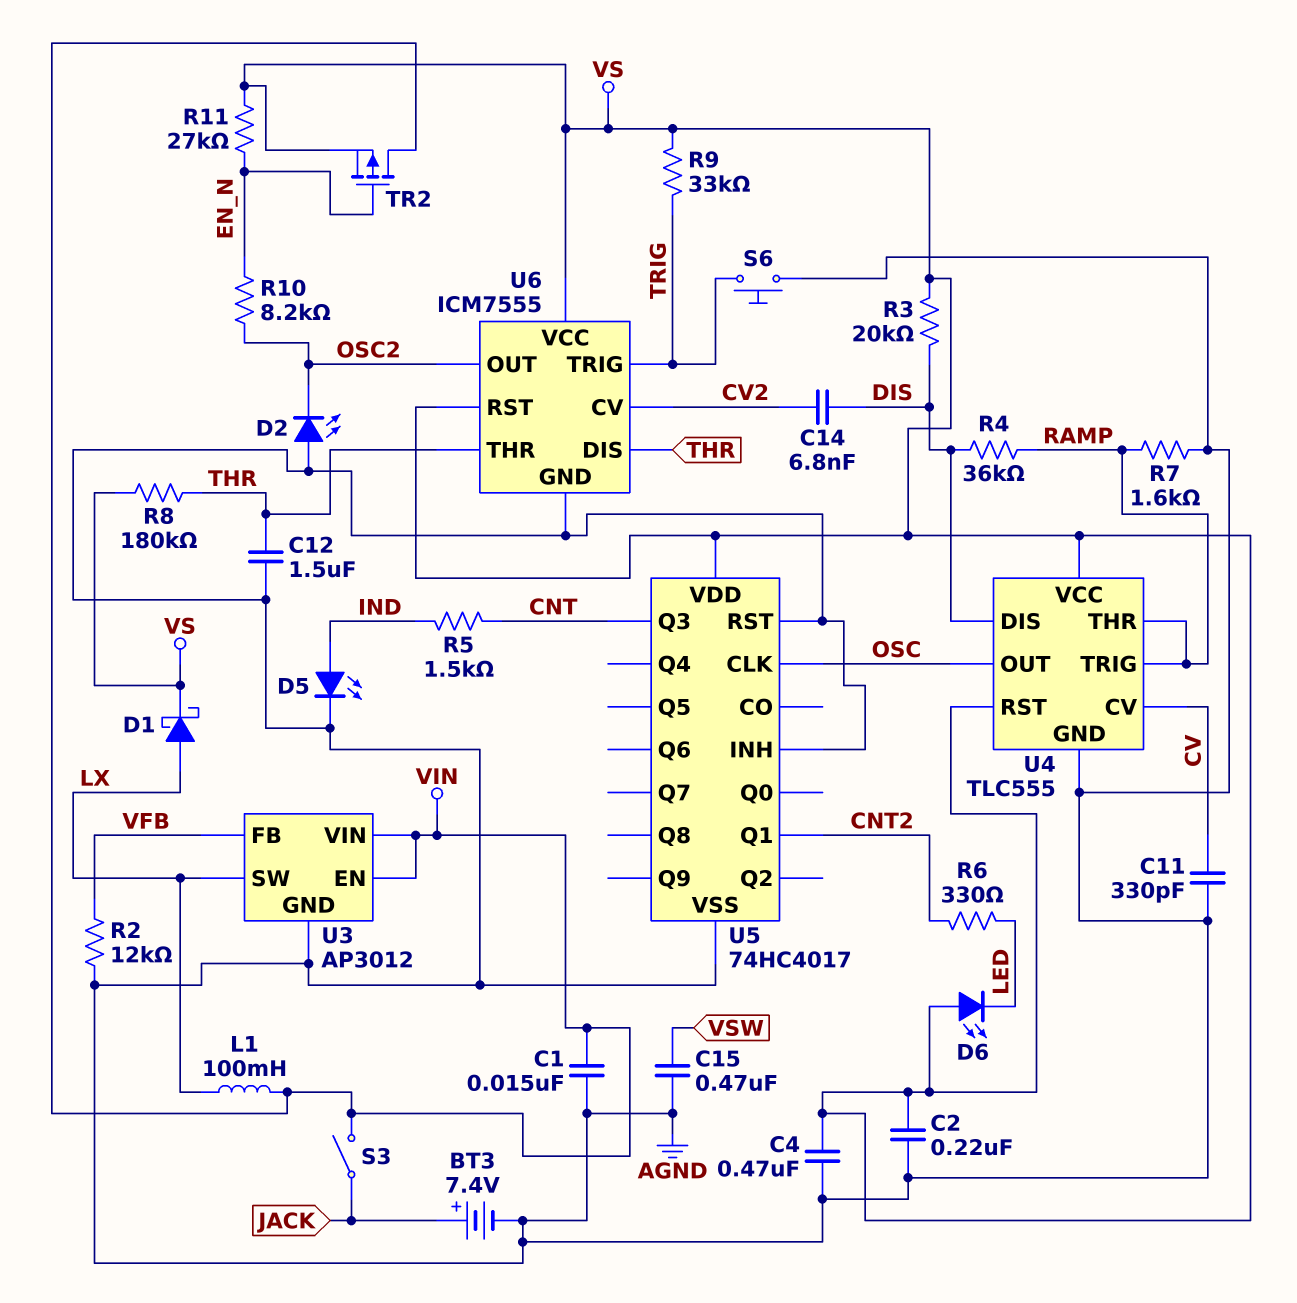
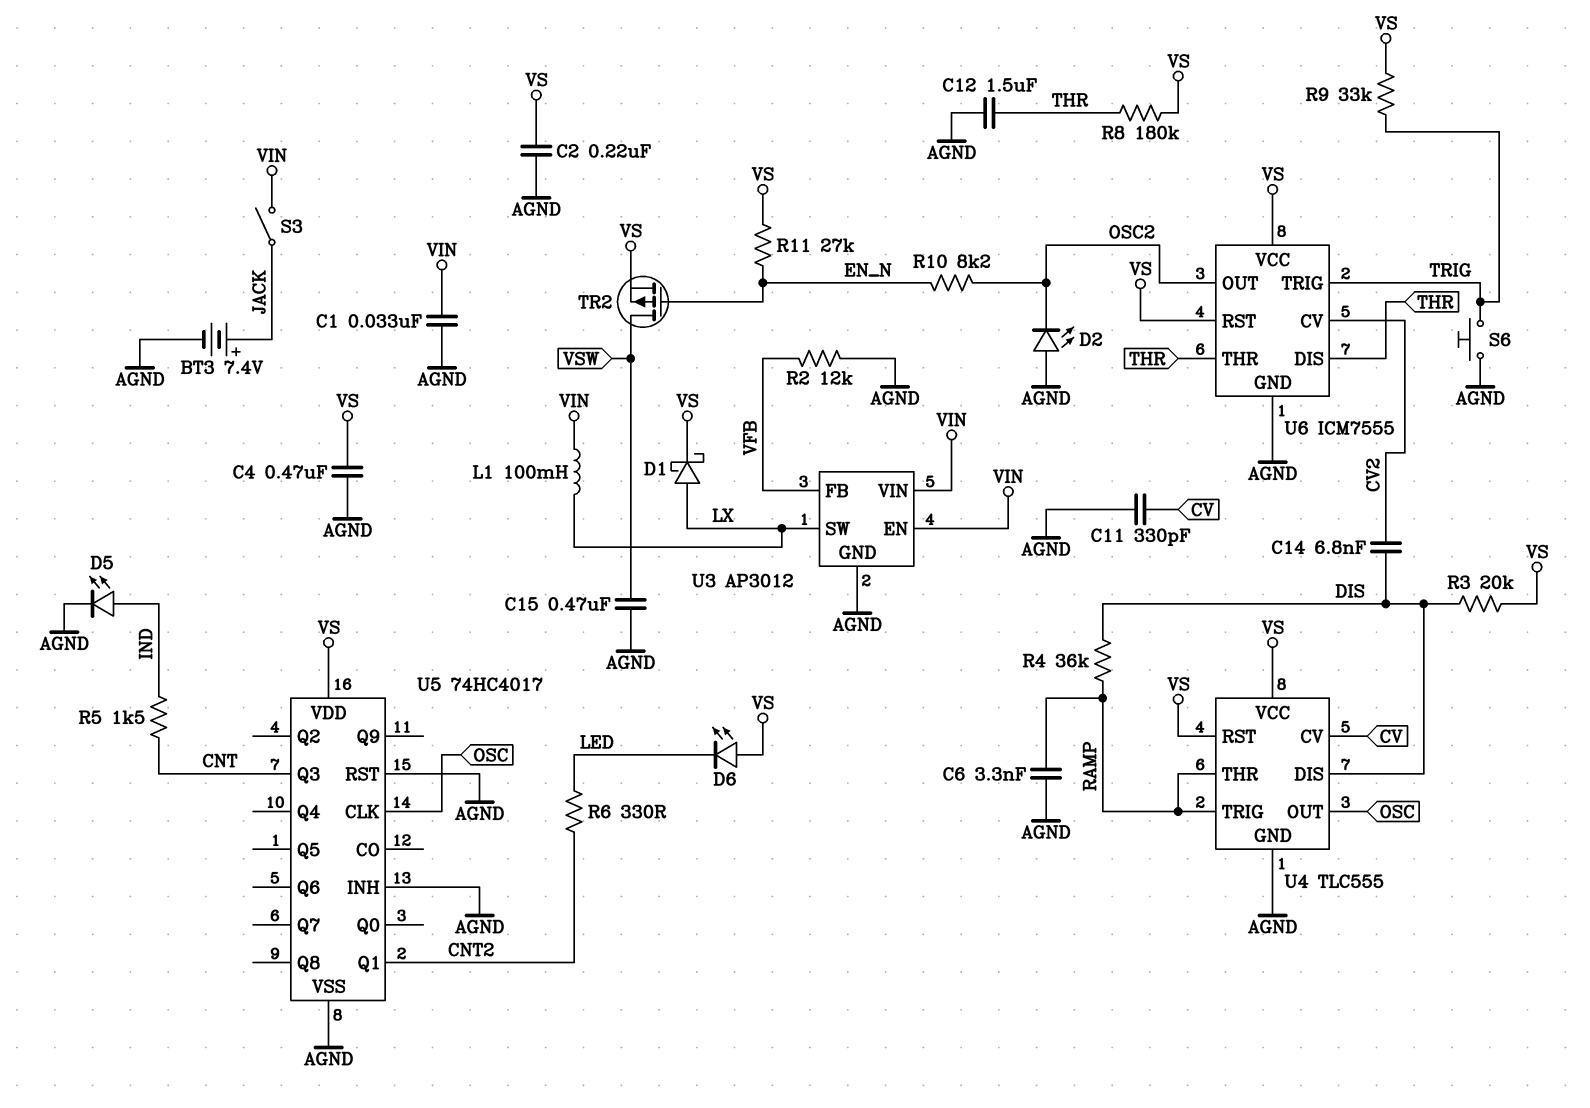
C1: 15nF (AGND, VIN) -> 33nF (AGND, VIN)
C6: none -> 3.3nF (AGND, RAMP)
R7: 1.6k (AGND, RAMP) -> none
TR2: PMOS (G EN_N, D VIN, S VS) -> PMOS (G EN_N, D VSW, S VS)

